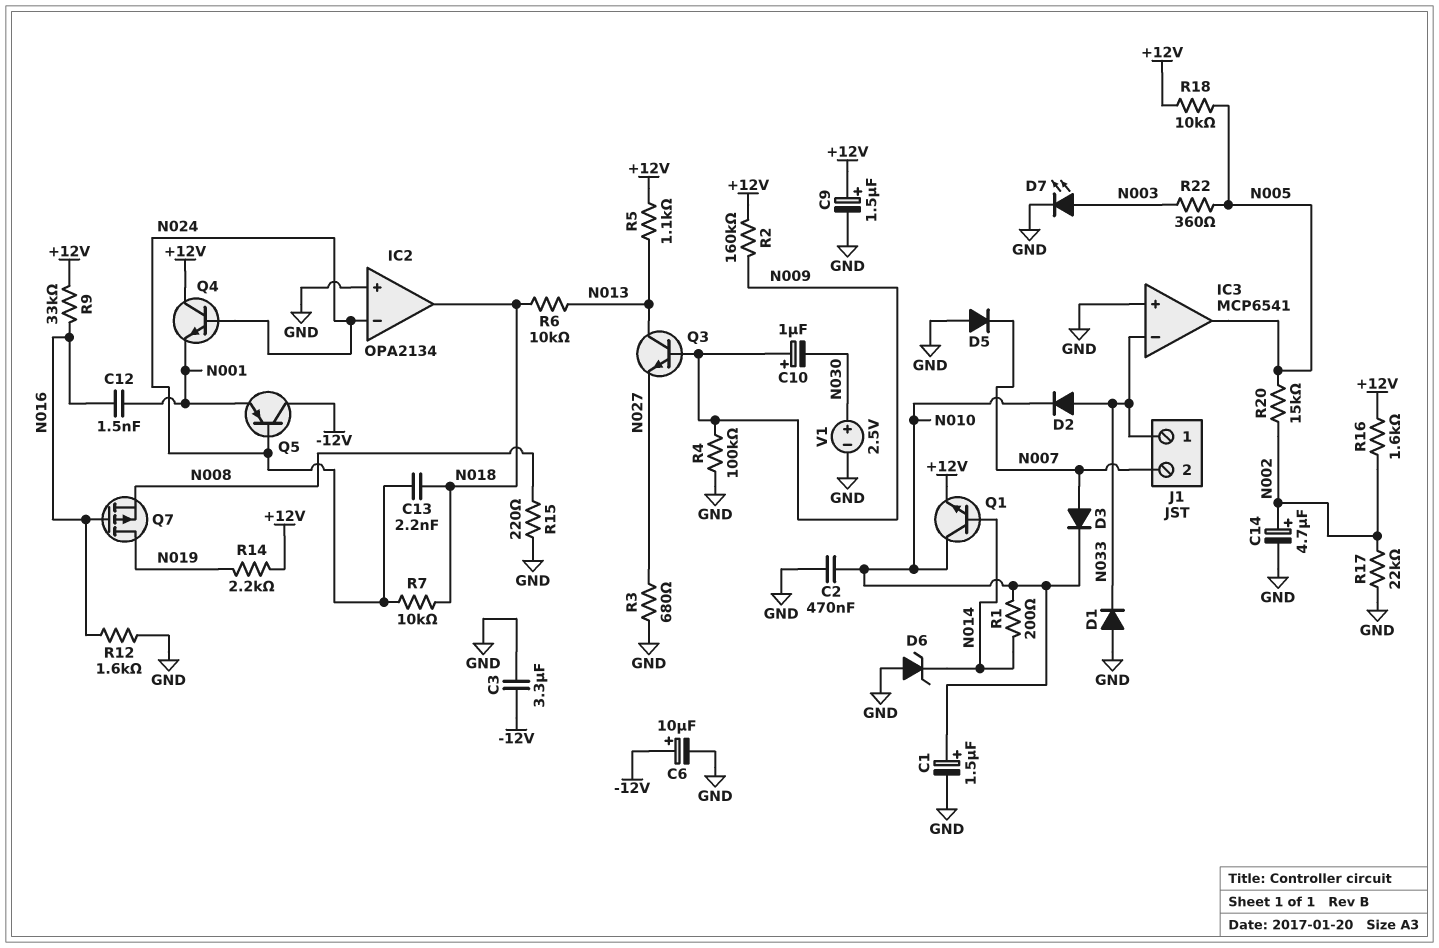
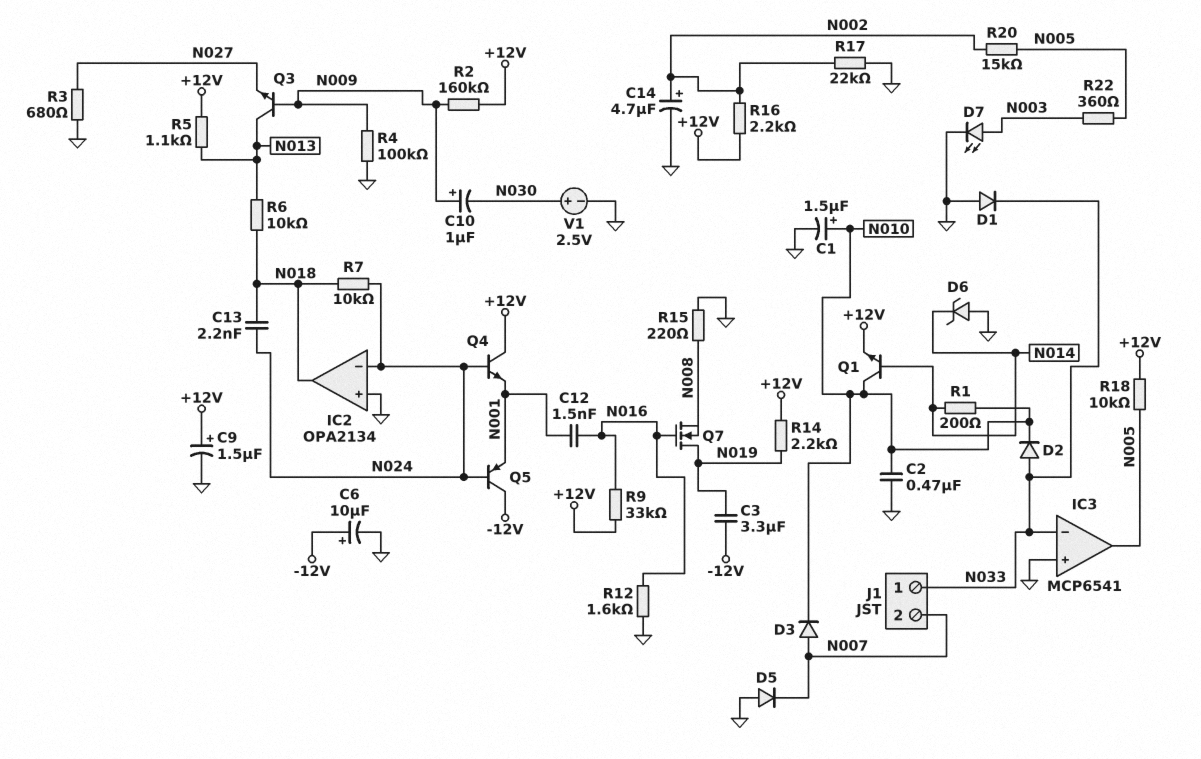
C3: 3.3uF (-12V, GND) -> 3.3uF (-12V, N019)
Q7: PMOS (G N016, D N019, S N008) -> NMOS (G N016, D N019, S N008)
R16: 1.6k (+12V, N002) -> 2.2k (+12V, N002)

